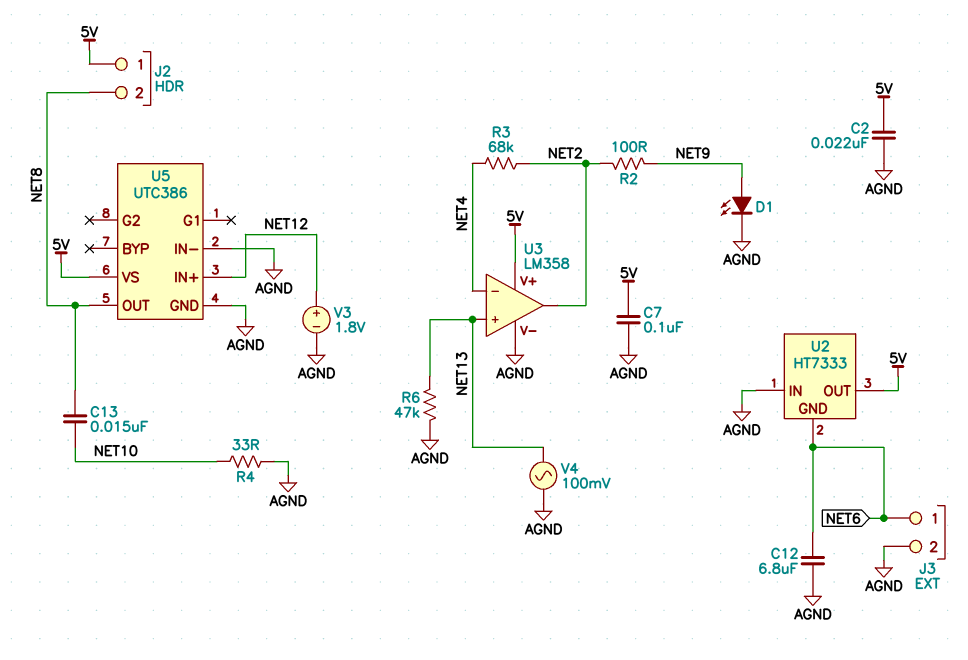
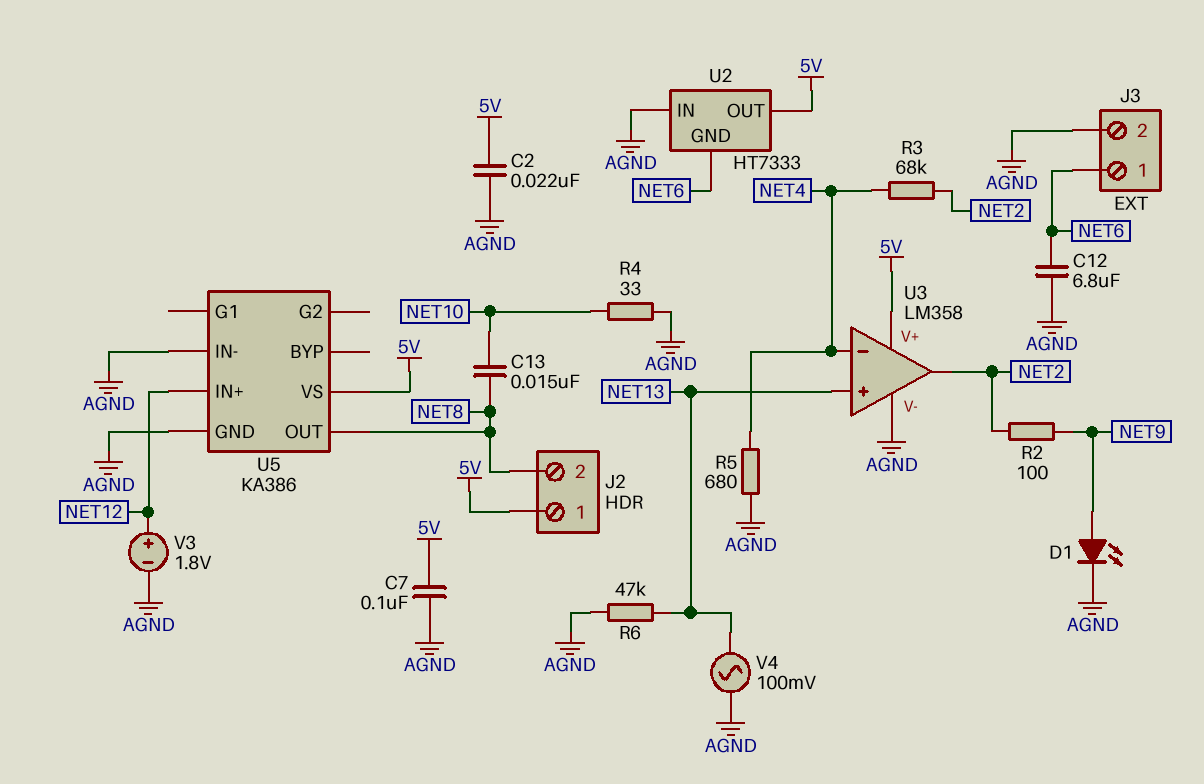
R5: none -> 680 (AGND, NET4)
U5: UTC386 -> KA386

